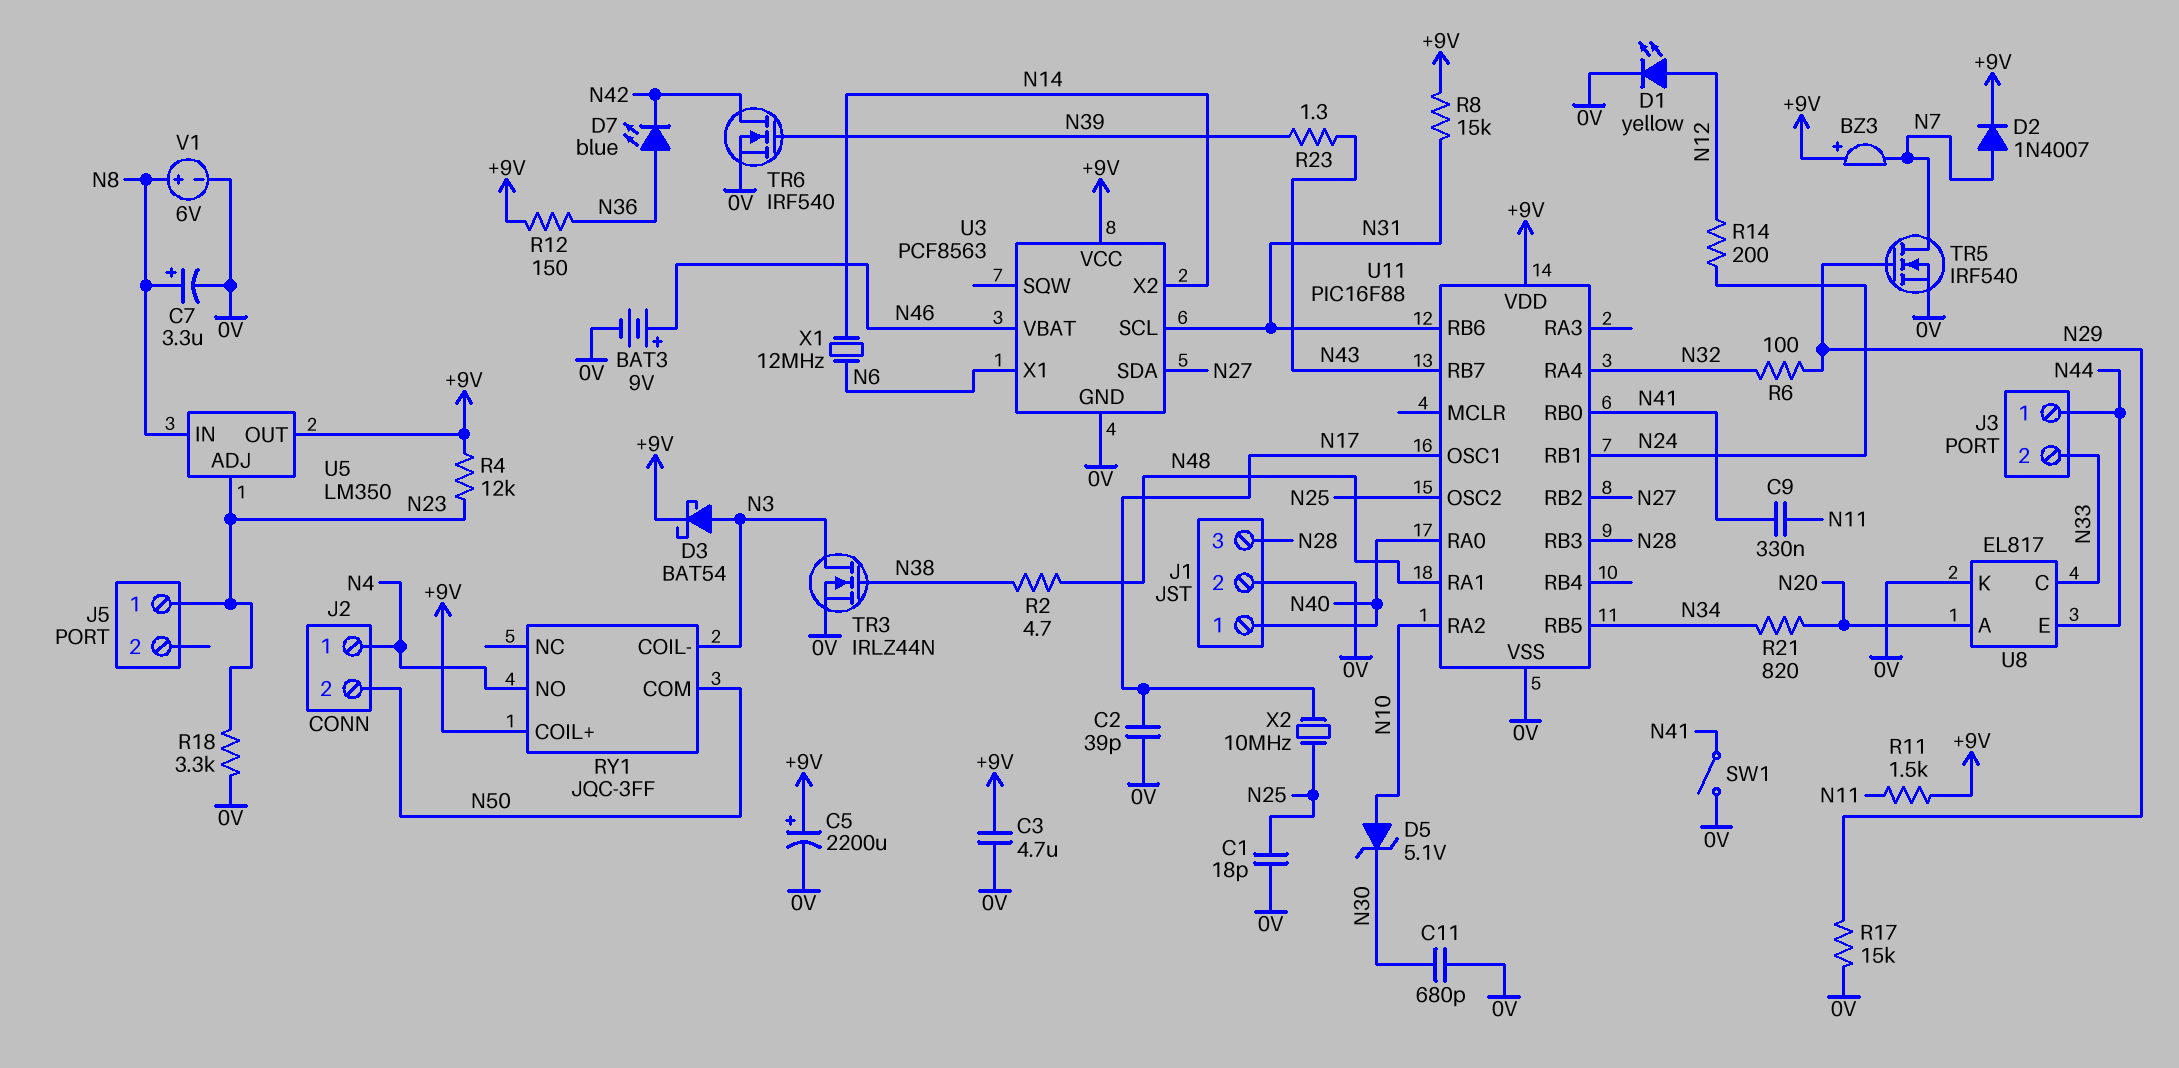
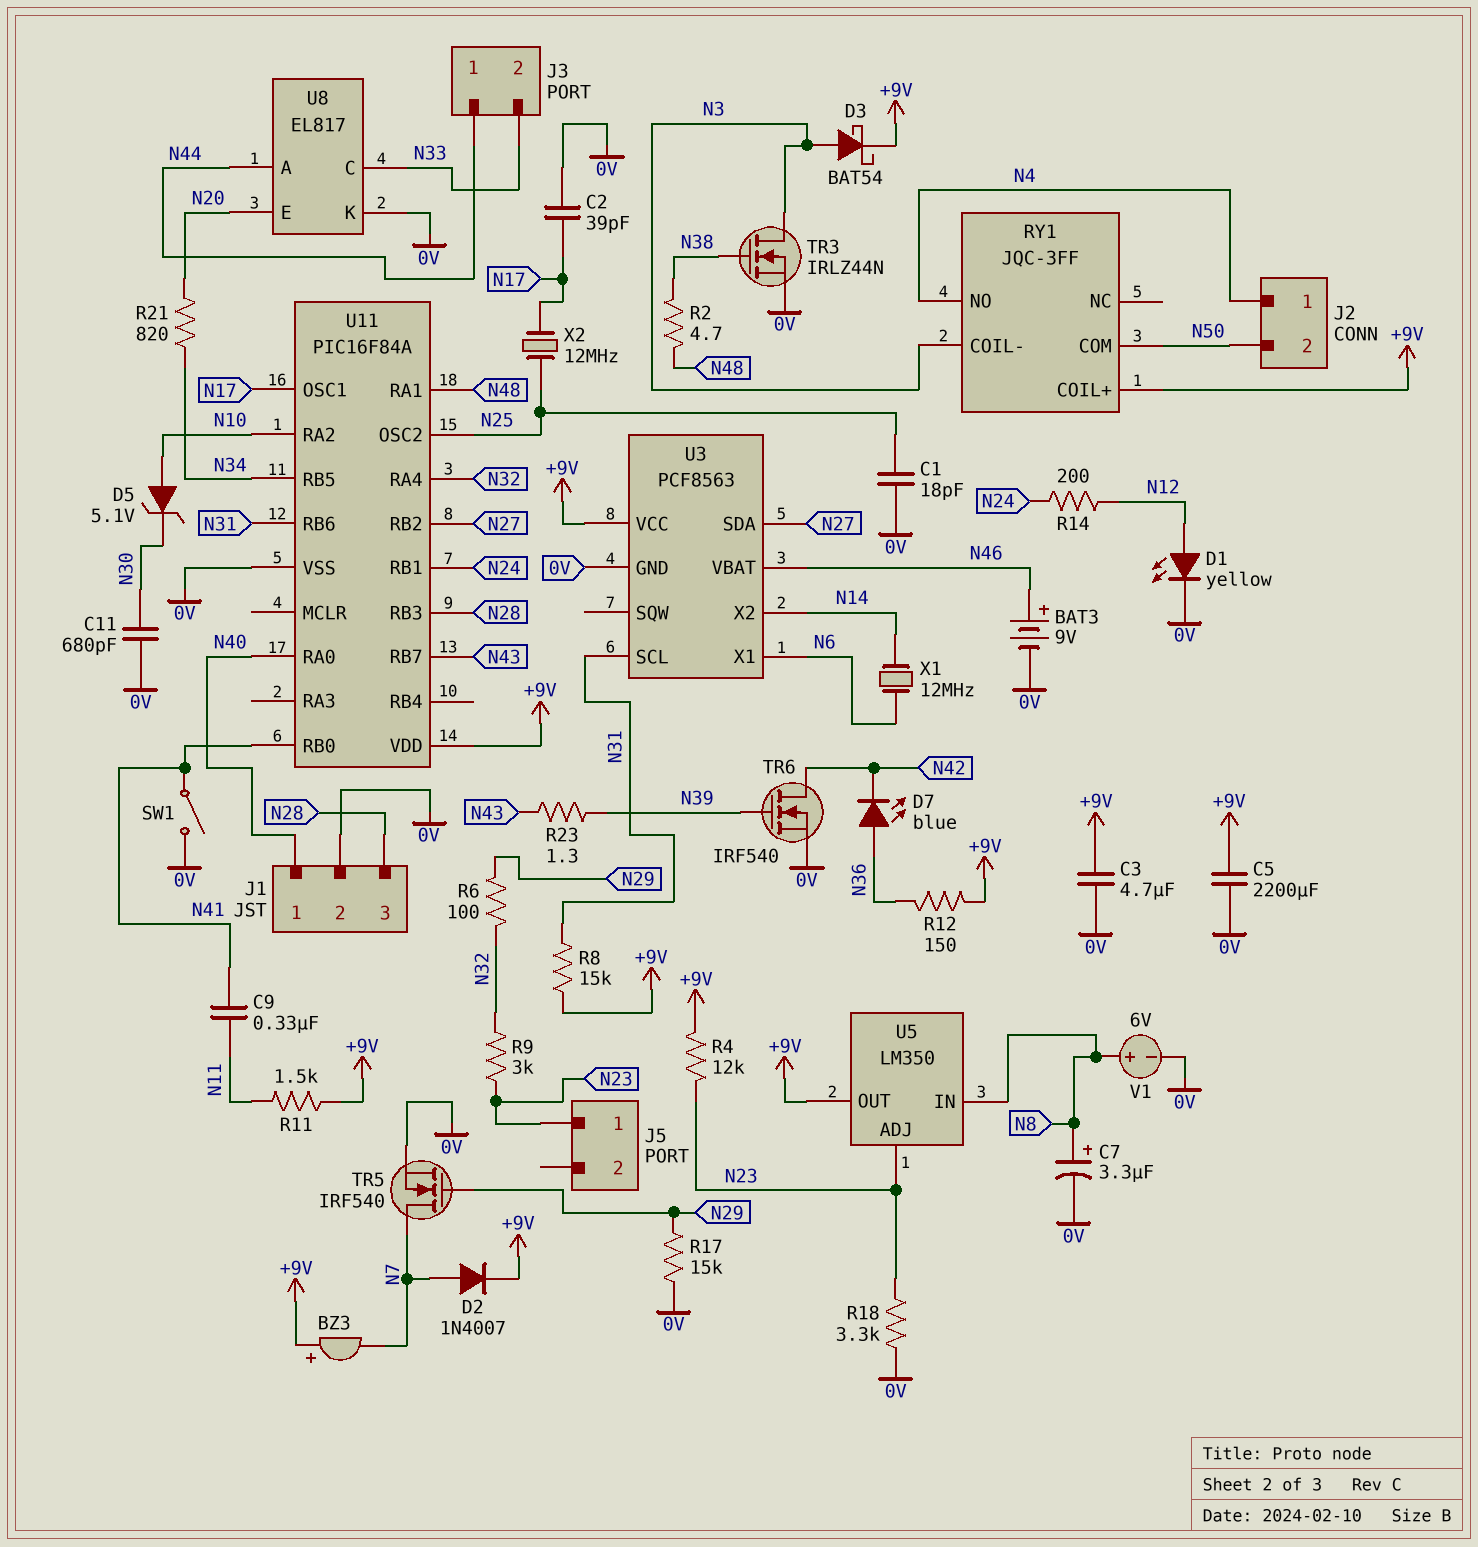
C5: 2200uF (plus +9V, minus 0V) -> 2200uF (+9V, 0V)
R9: none -> 3k (N23, N32)
U8 pin A: N20 -> N44
U8 pin E: N44 -> N20
U11: PIC16F88 -> PIC16F84A
X2: 10MHz (N17, N25) -> 12MHz (N17, N25)

